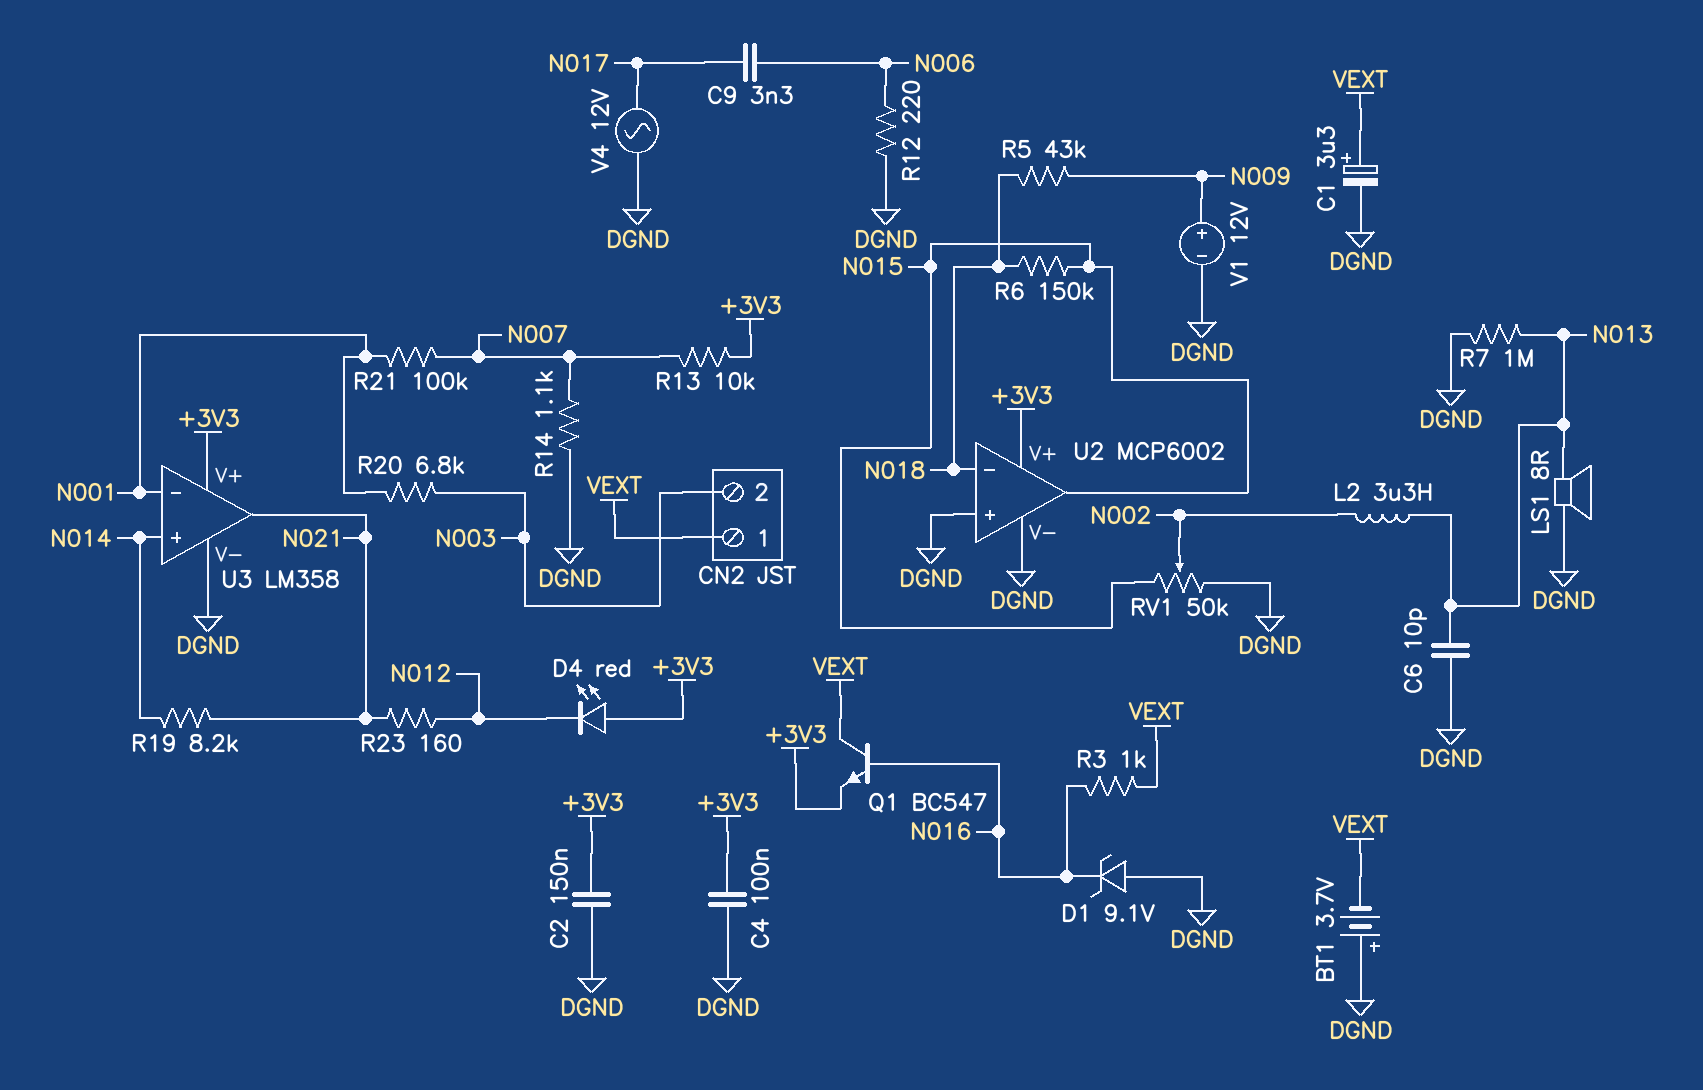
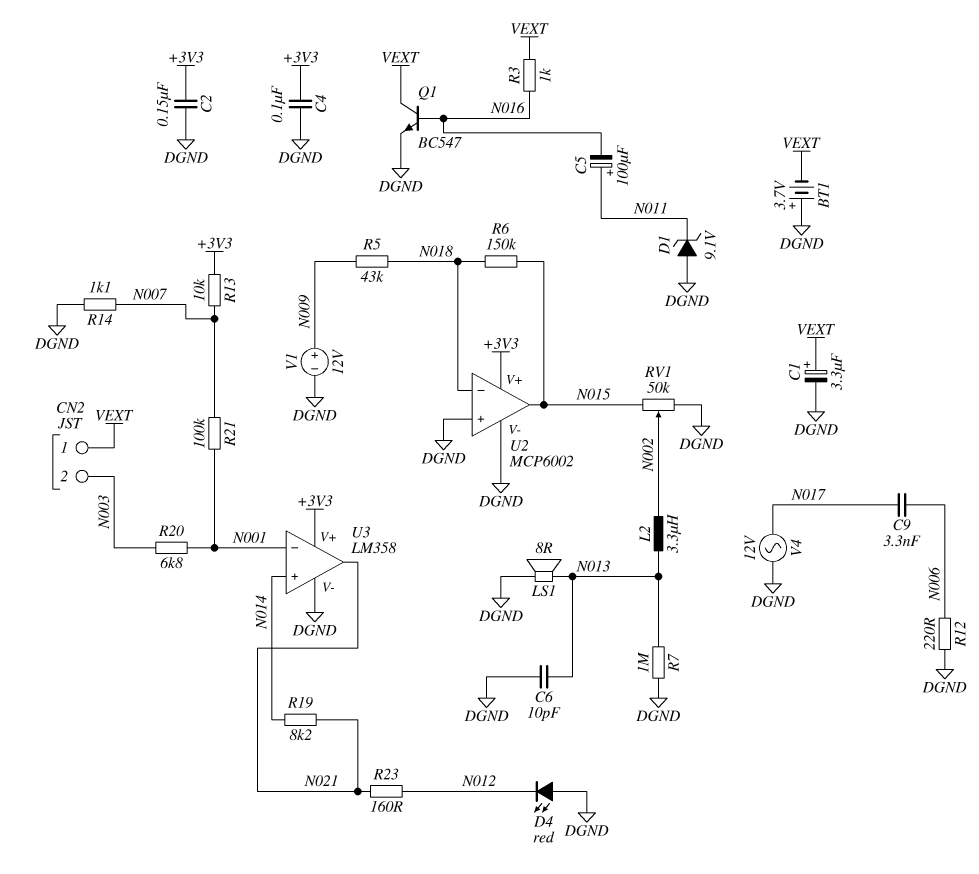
C5: none -> 100uF (plus N011, minus N016)
D1: zener 9.1V (A DGND, K N016) -> zener 9.1V (A DGND, K N011)
D4: LED red (A +3V3, K N012) -> LED red (A DGND, K N012)
Q1: NPN BC547 (B N016, C VEXT, E +3V3) -> NPN BC547 (B N016, C VEXT, E DGND)

